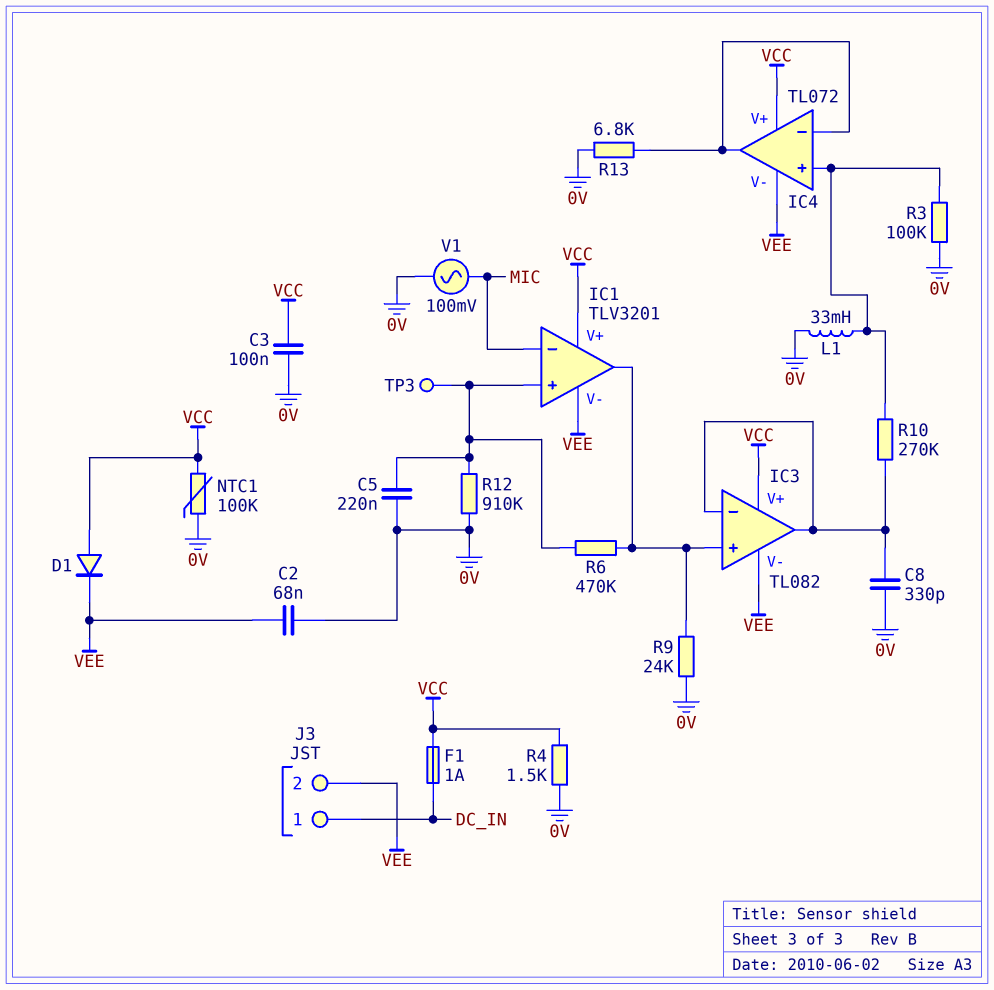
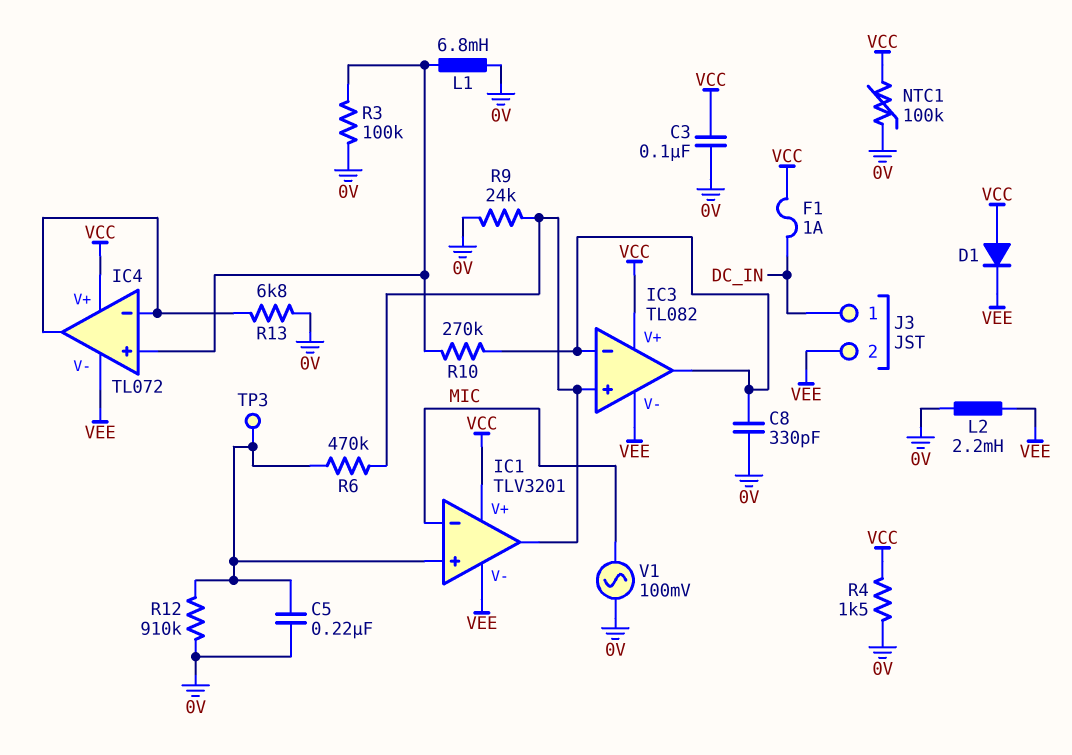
C2: 68nF (0V, VEE) -> none
L1: 33mH (0V, IC4/in+) -> 6.8mH (0V, IC4/in+)
L2: none -> 2.2mH (0V, VEE)

